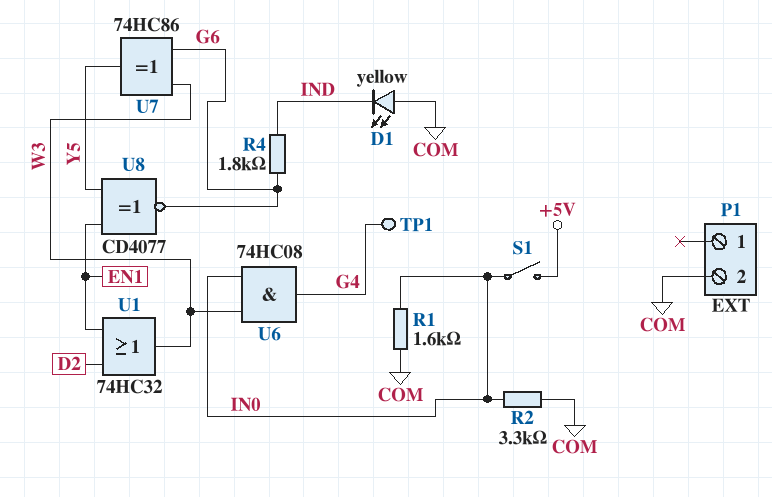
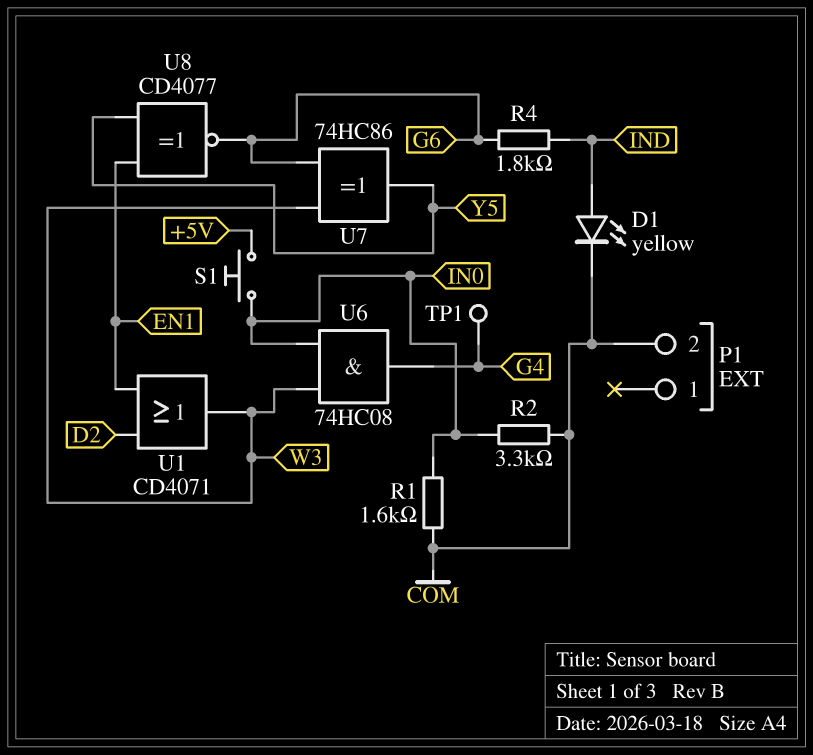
D1: LED yellow (A COM, K IND) -> LED yellow (A IND, K COM)
S1: switch (+5V, IN0) -> button (+5V, IN0)
U1: OR 74HC32 (in D2, in EN1, out W3) -> OR CD4071 (in D2, in EN1, out W3)

